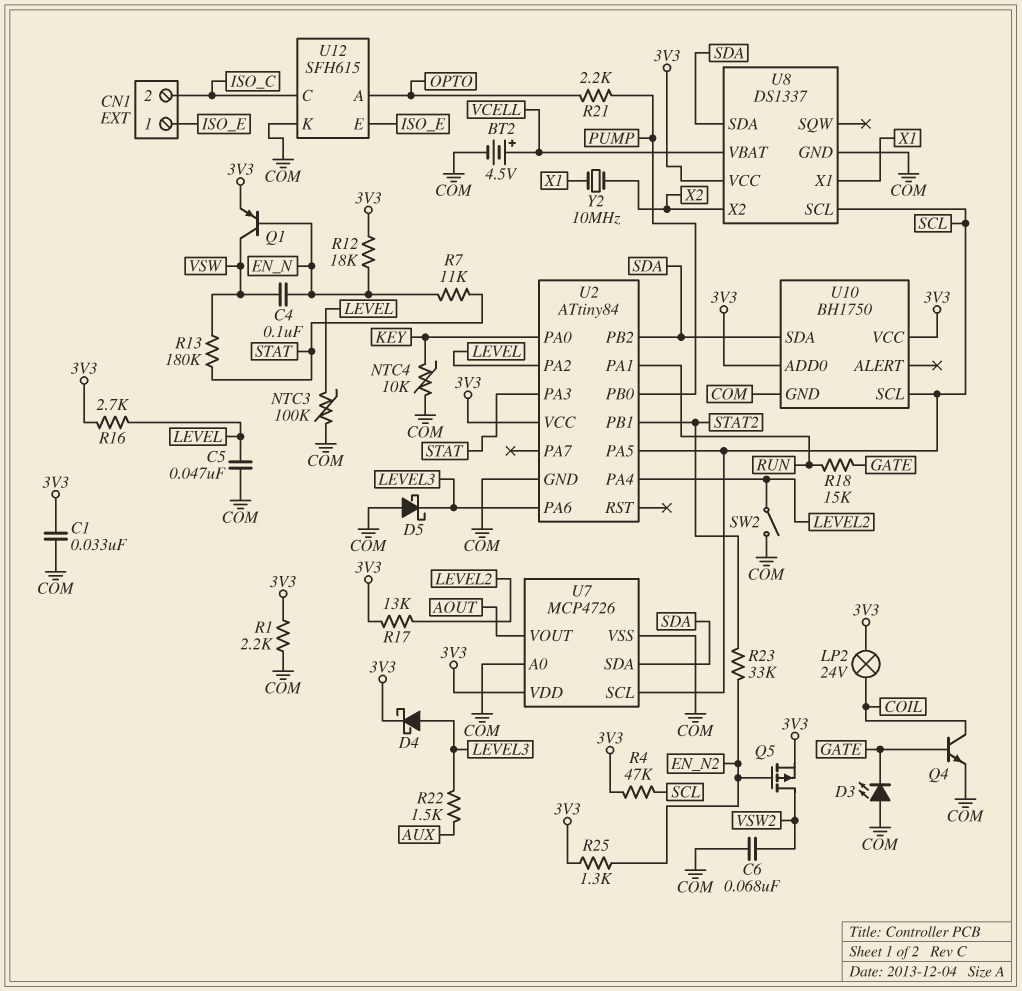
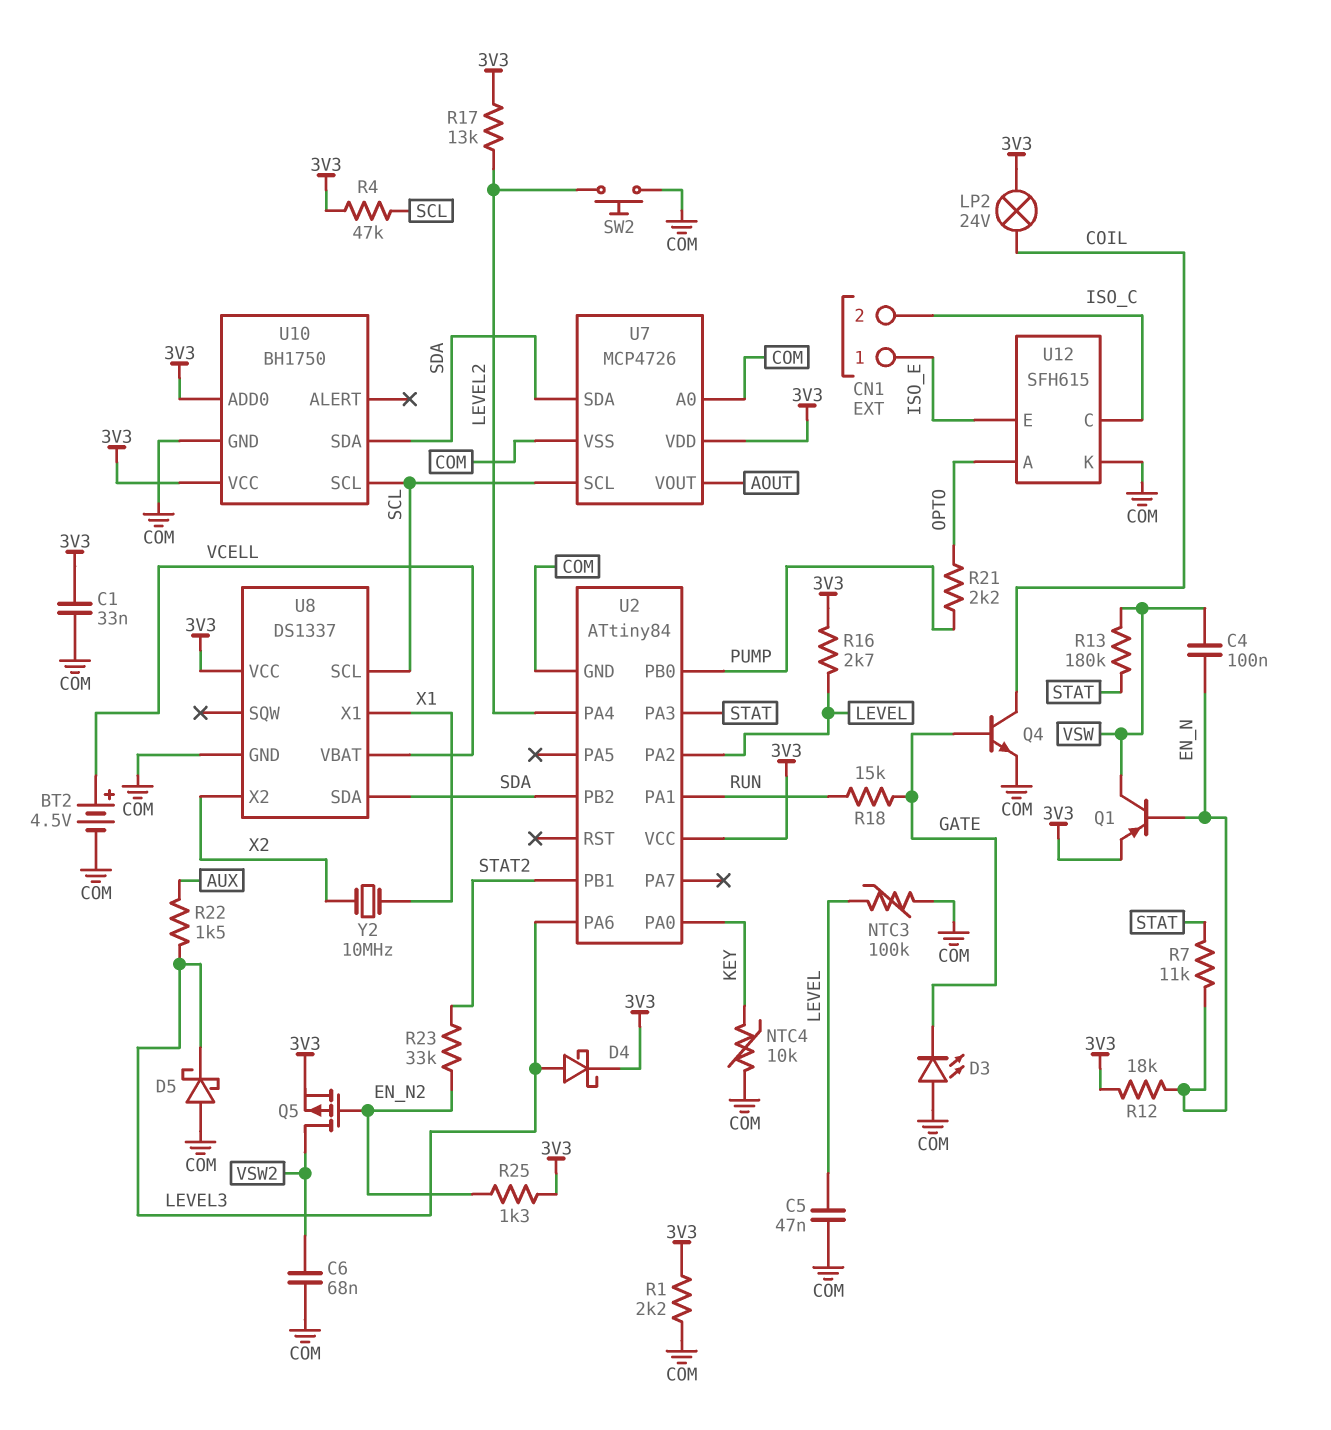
SW2: switch (COM, LEVEL2) -> button (COM, LEVEL2)
U2 pin PA5: SCL -> none

